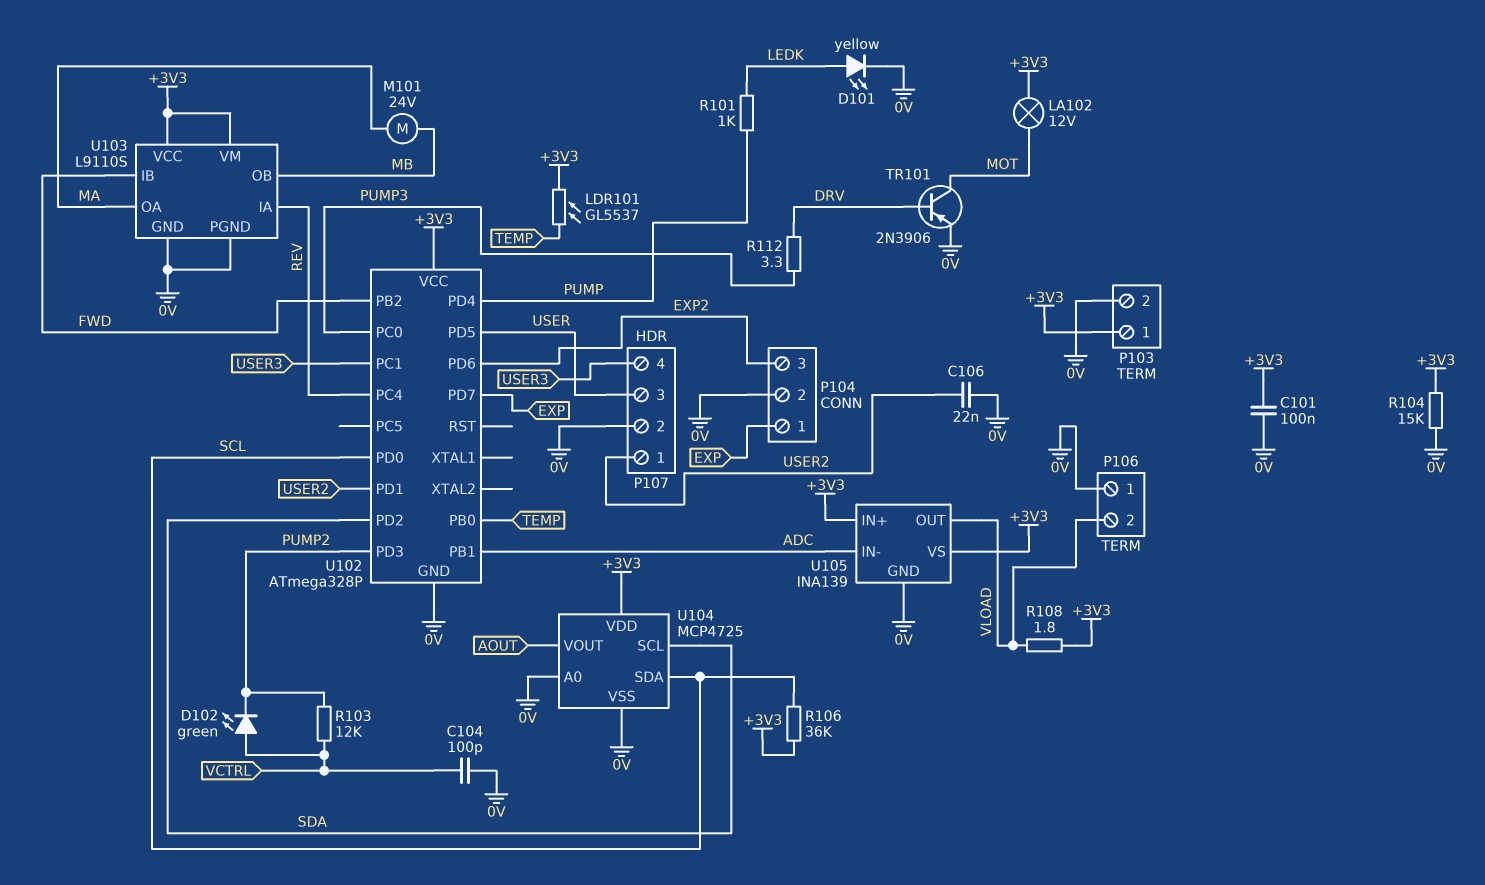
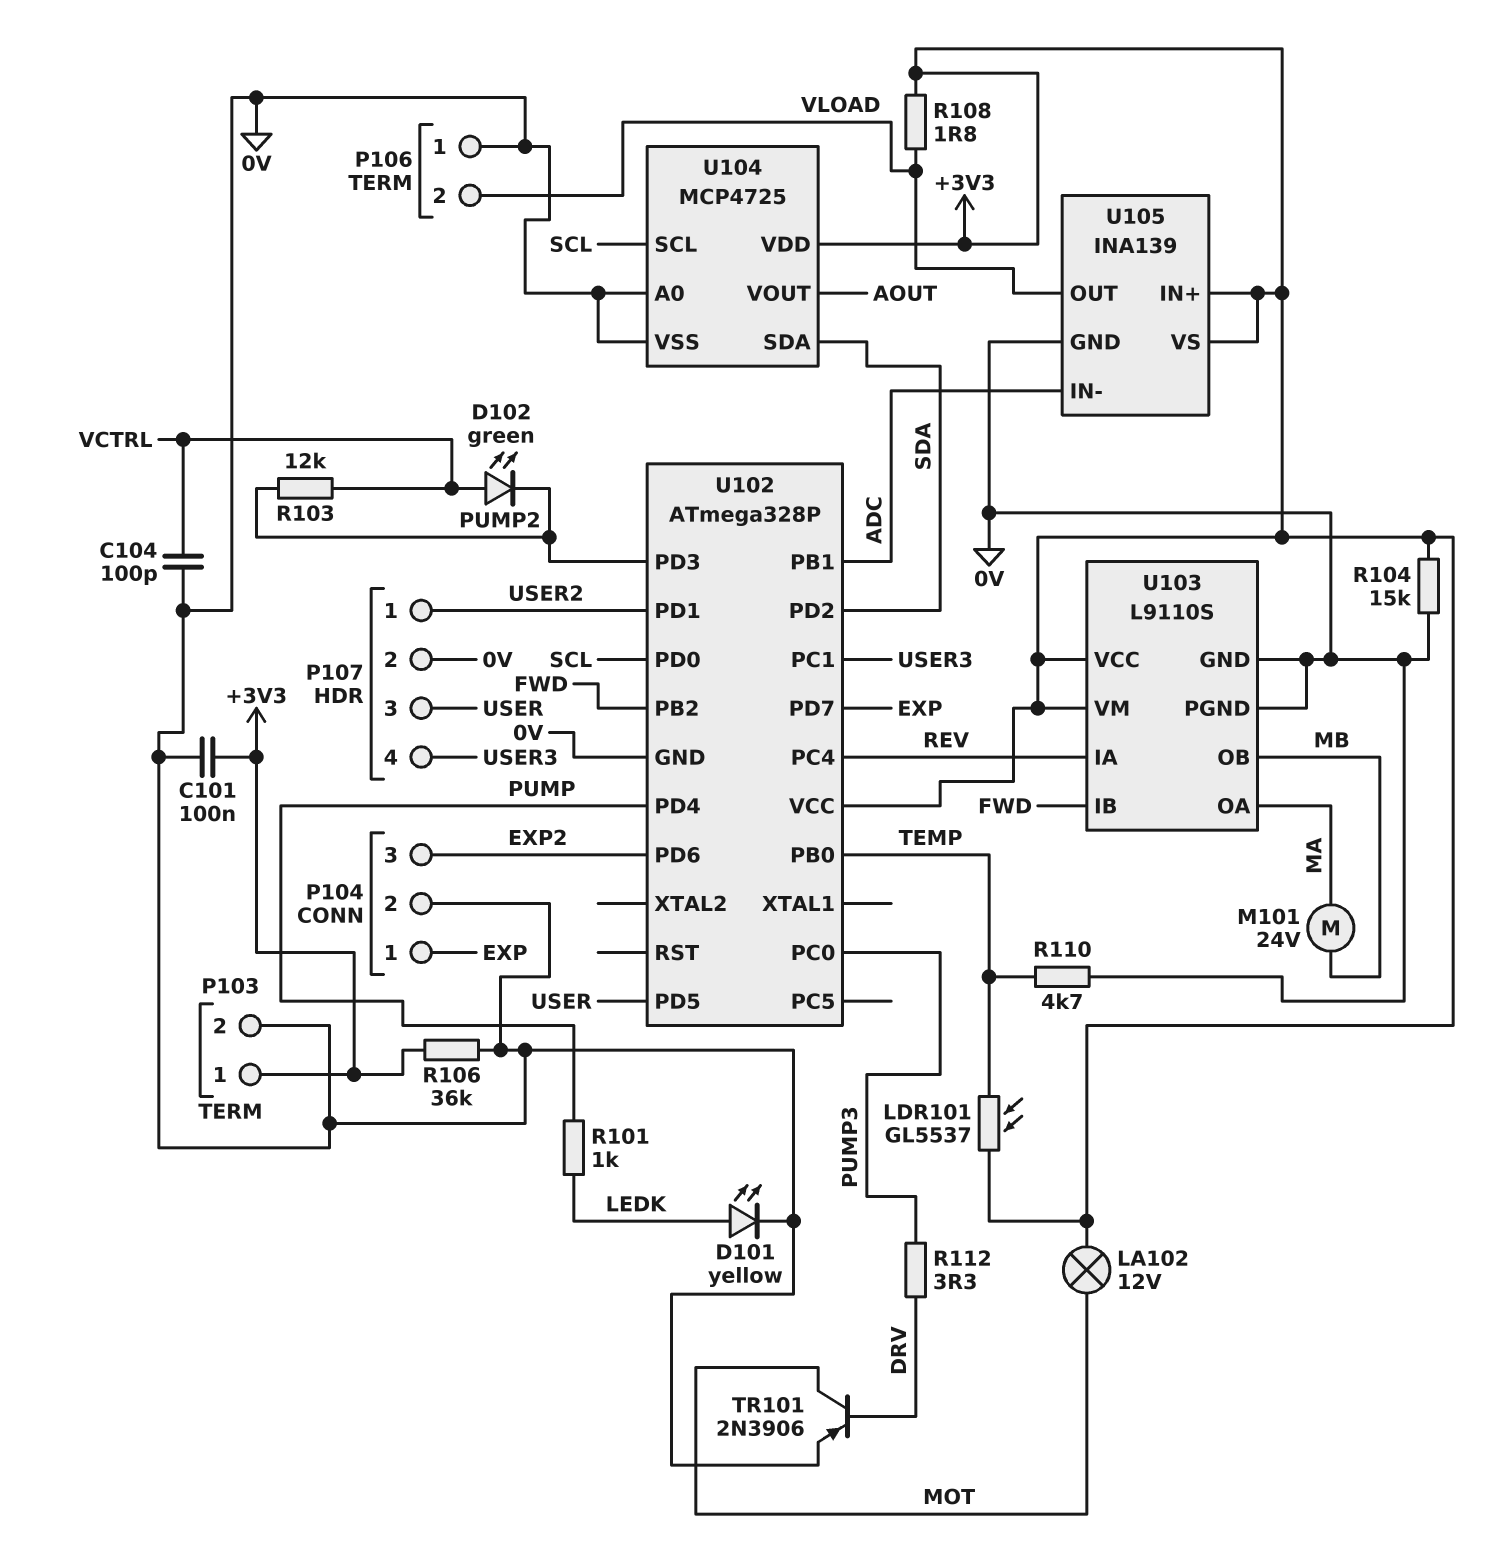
C106: 22nF (0V, USER2) -> none
R106: 36k (+3V3, SCL) -> 36k (+3V3, 0V)
R110: none -> 4.7k (0V, TEMP)
U104 pin SCL: SDA -> SCL
U104 pin SDA: SCL -> SDA

